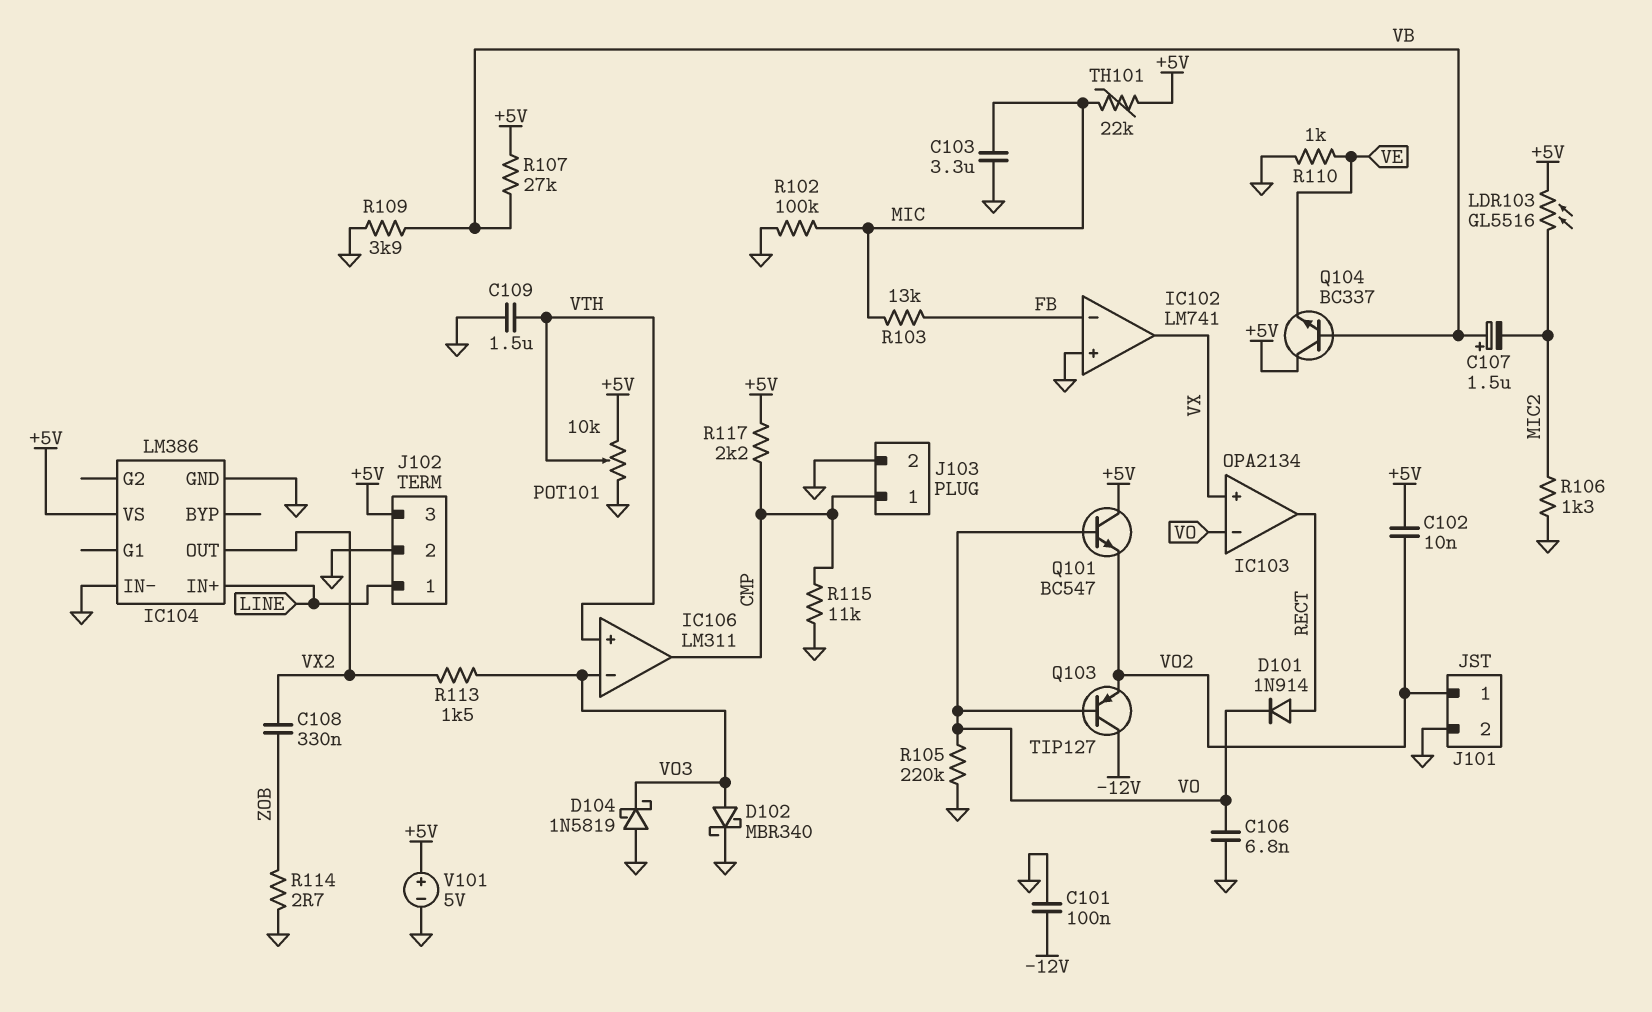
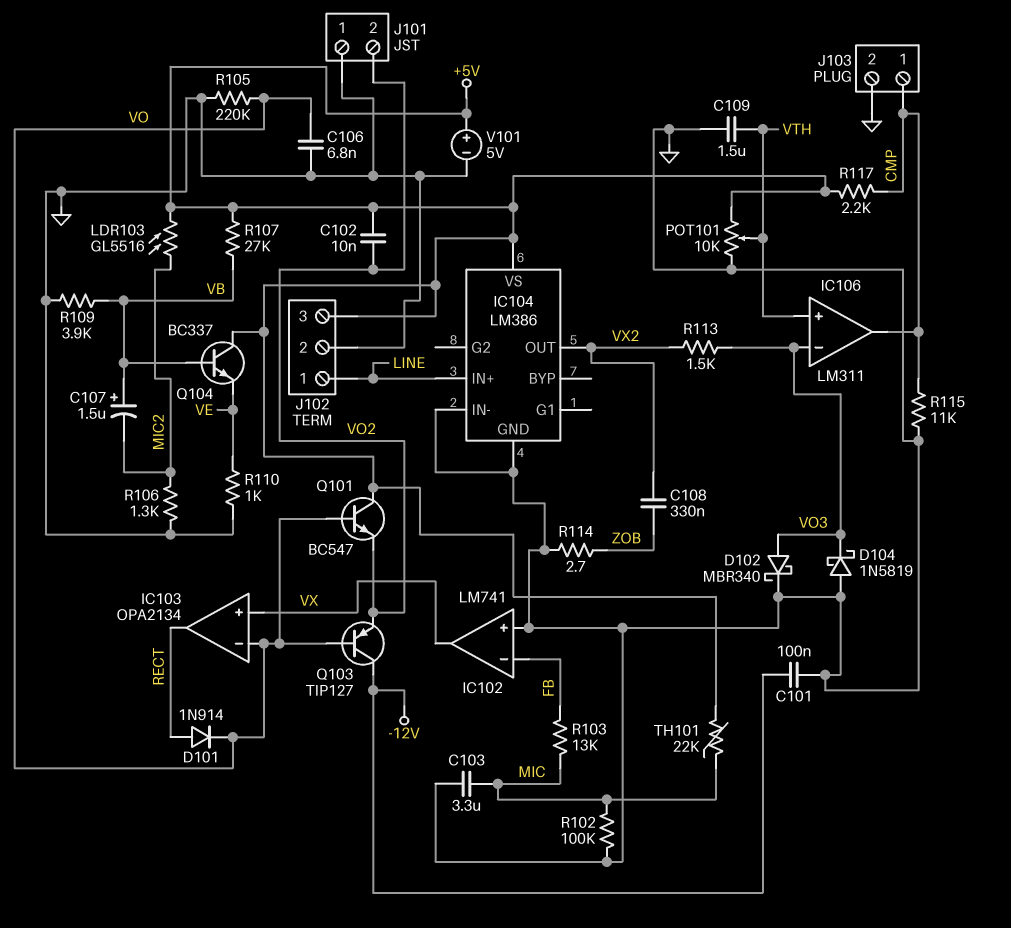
J101 pin 1: VO2 -> GND
J101 pin 2: GND -> VO2

